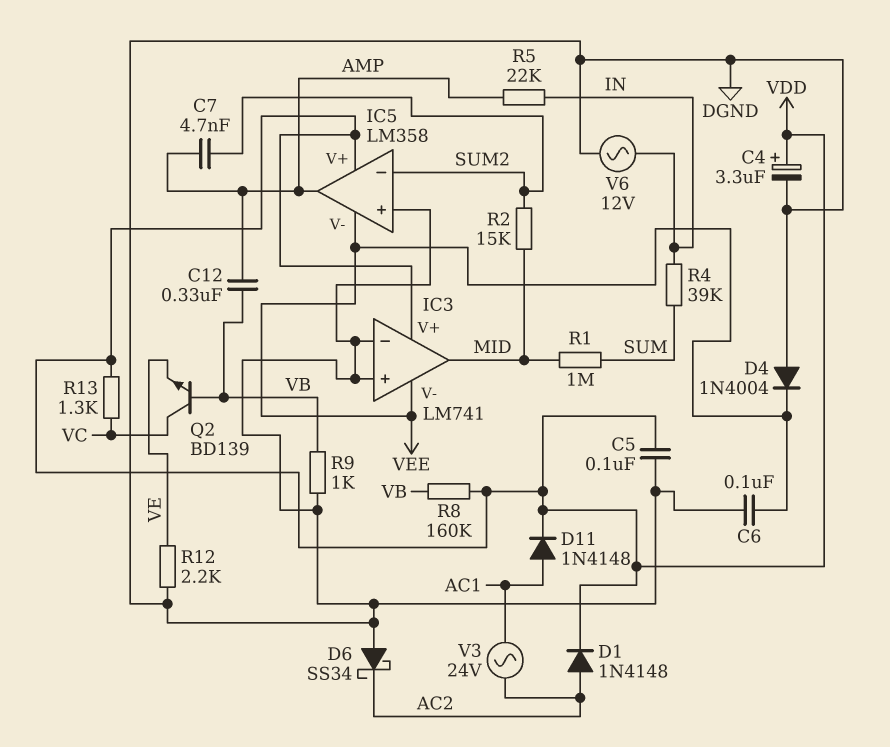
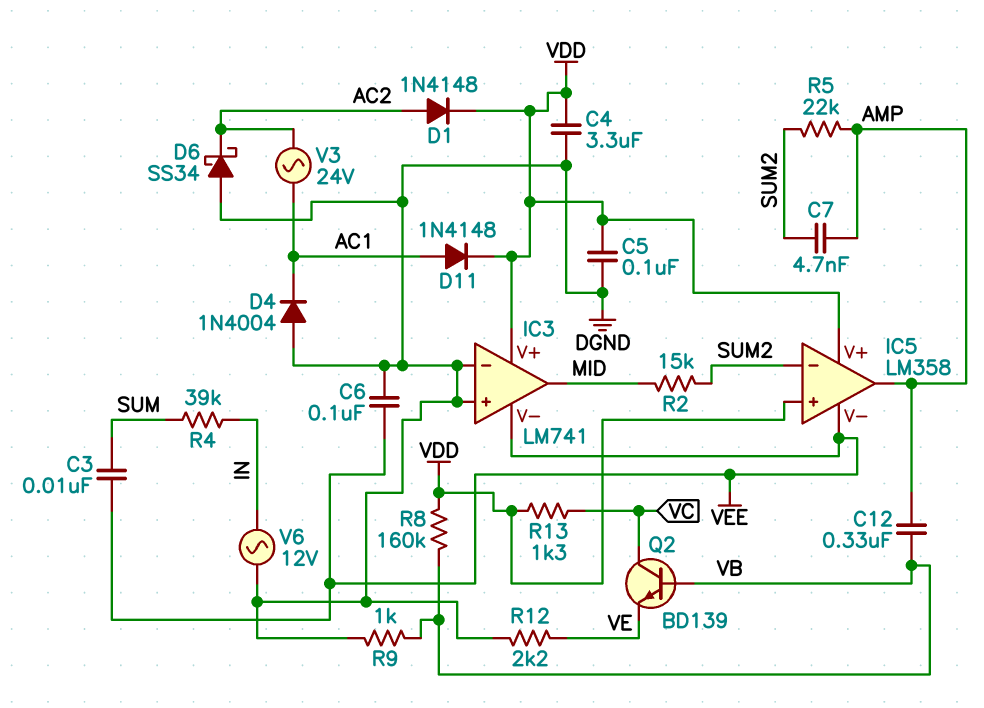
C3: none -> 10nF (SUM, VEE)
C4: 3.3uF (plus VDD, minus DGND) -> 3.3uF (DGND, VDD)
D4: diode 1N4004 (A DGND, K VEE) -> diode 1N4004 (A DGND, K AC1)
IC5 pin in+: DGND -> VDD
R1: 1M (MID, SUM) -> none
R5: 22k (AMP, IN) -> 22k (AMP, SUM2)

